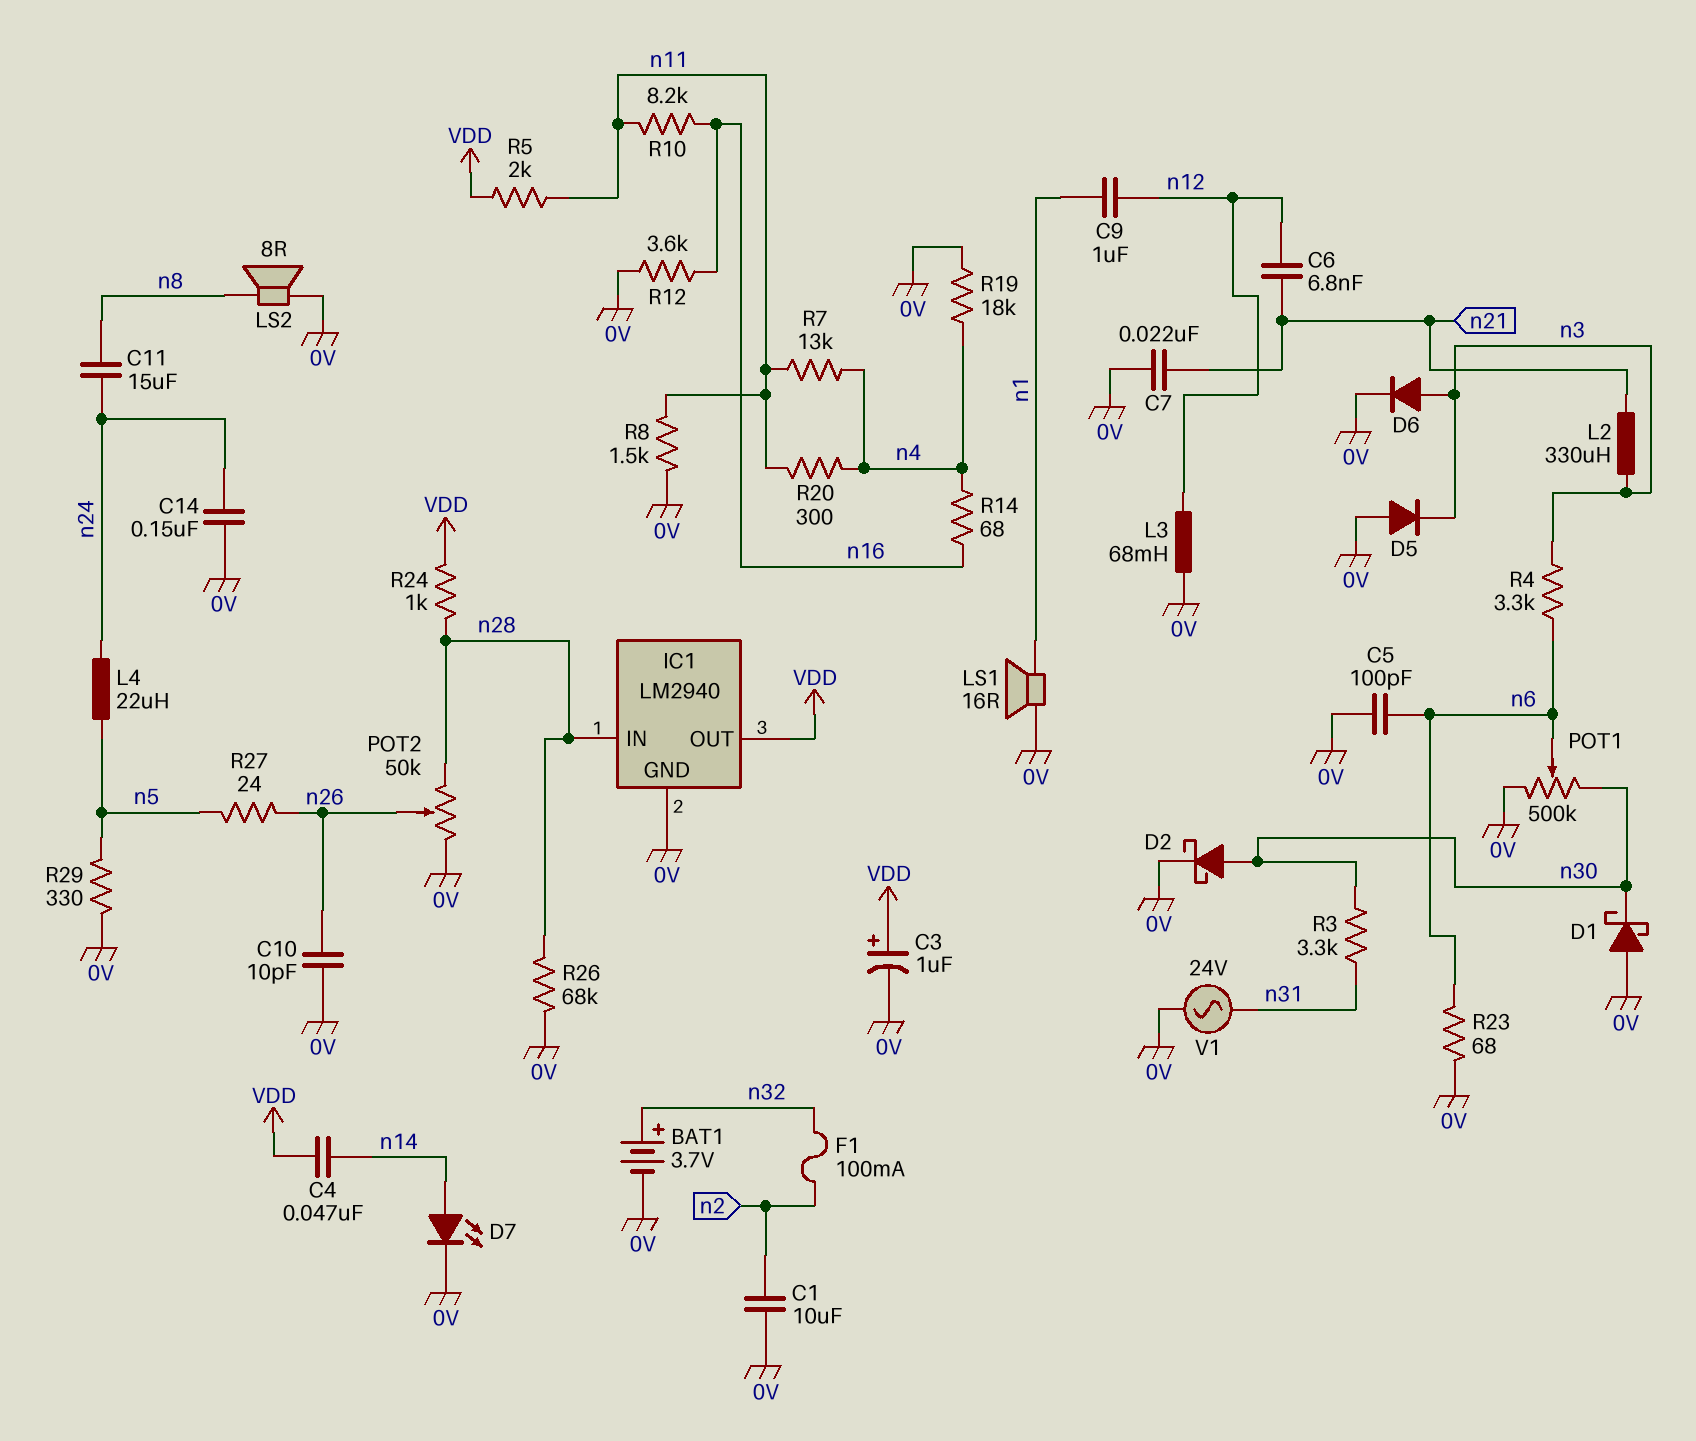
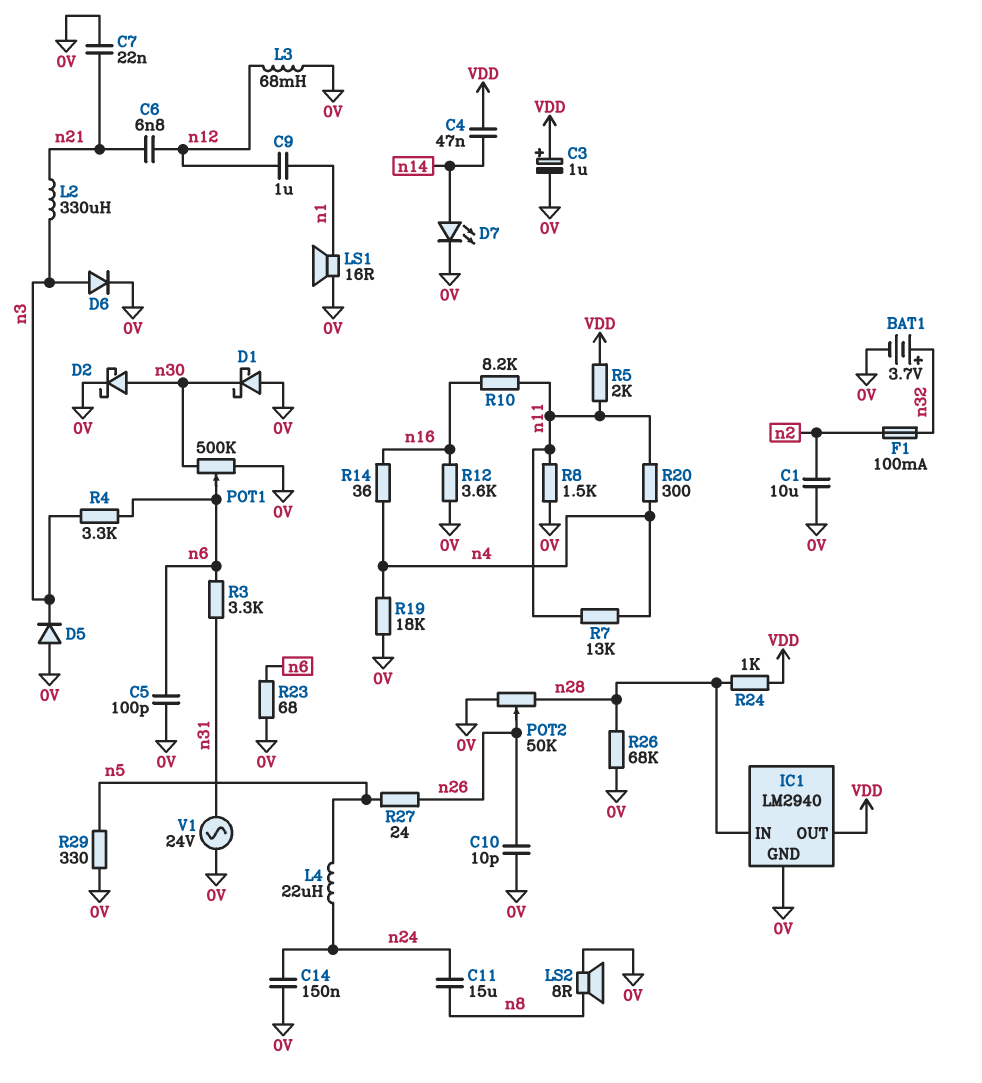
R3: 3.3k (n30, n31) -> 3.3k (n6, n31)
R14: 68 (n4, n16) -> 36 (n4, n16)

